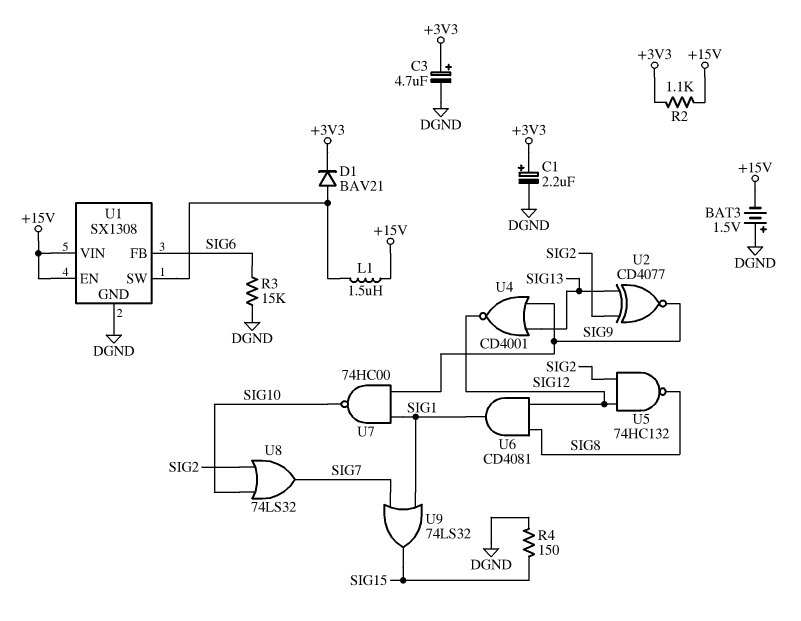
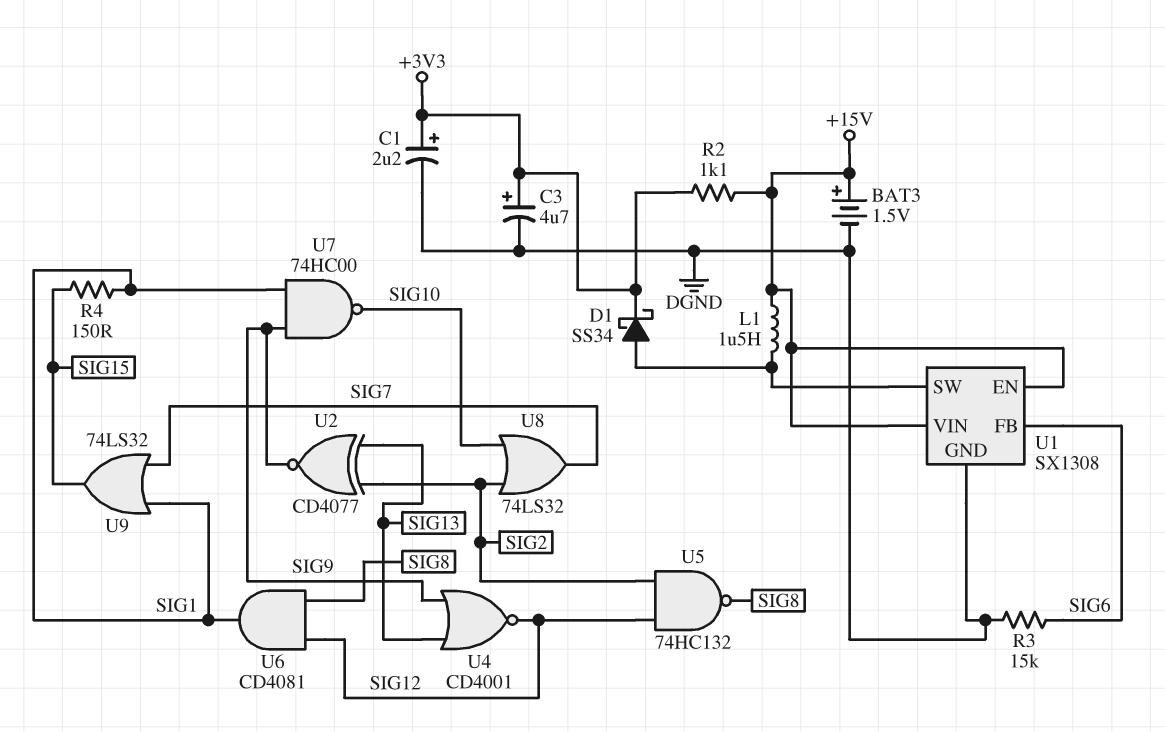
BAT3: 1.5V (plus DGND, minus +15V) -> 1.5V (plus +15V, minus DGND)
D1: diode BAV21 (A U1/SW, K +3V3) -> schottky SS34 (A U1/SW, K +3V3)
R4: 150 (DGND, SIG15) -> 150 (SIG1, SIG15)

